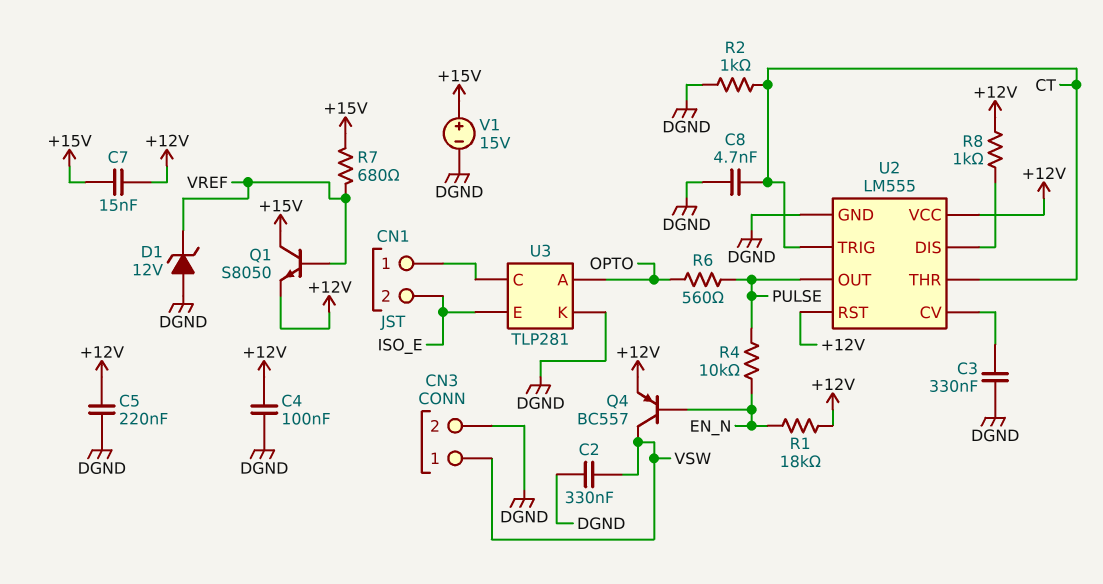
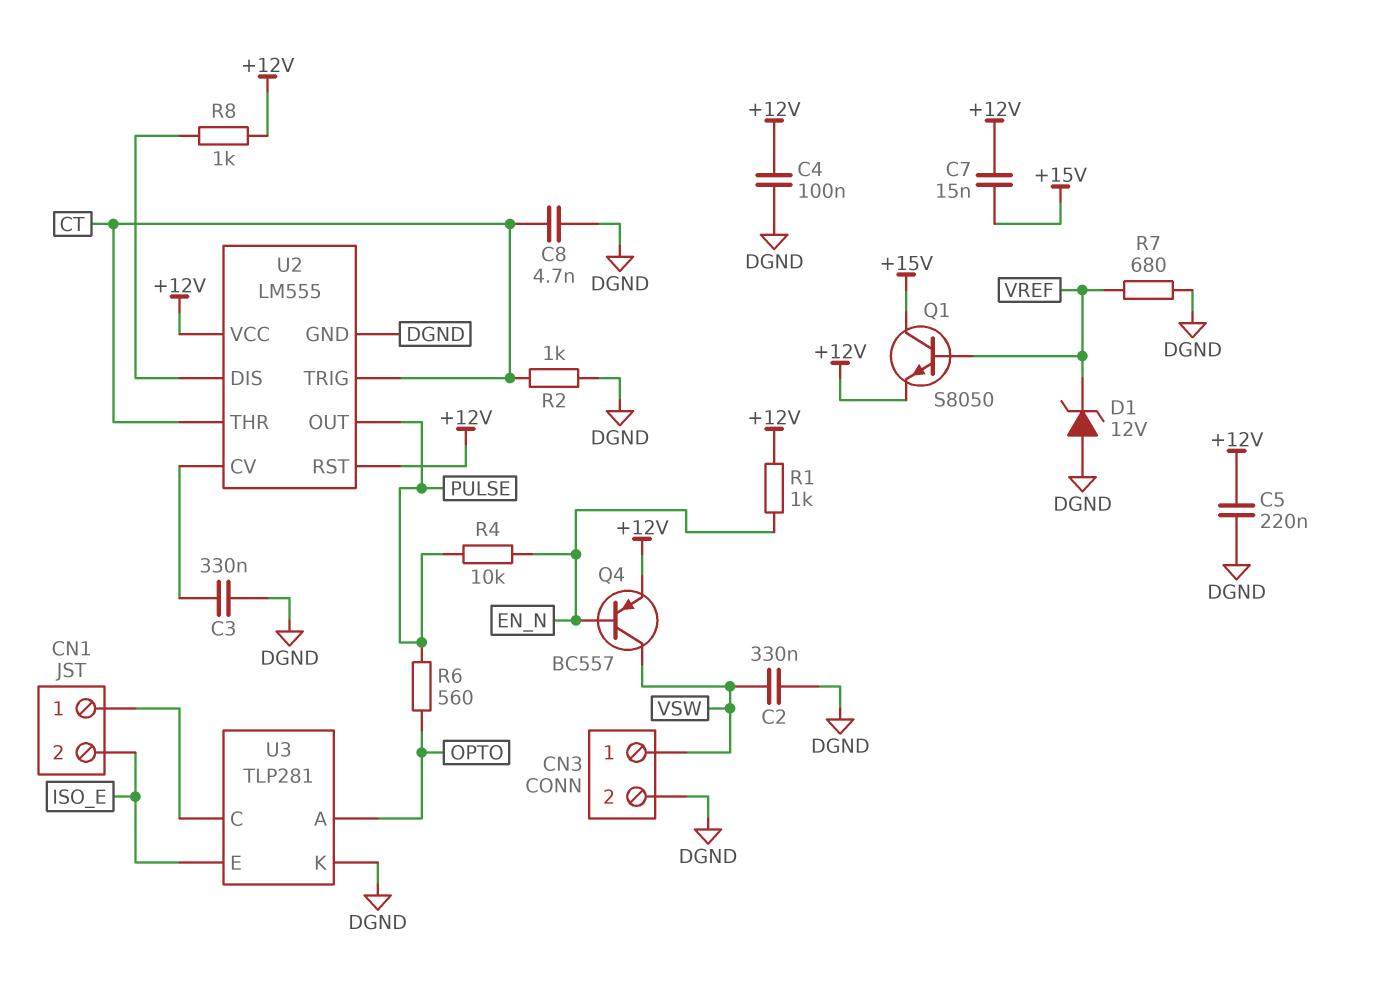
R1: 18k (+12V, EN_N) -> 1k (+12V, EN_N)
R7: 680 (+15V, VREF) -> 680 (DGND, VREF)
V1: 15V (plus +15V, minus DGND) -> none

